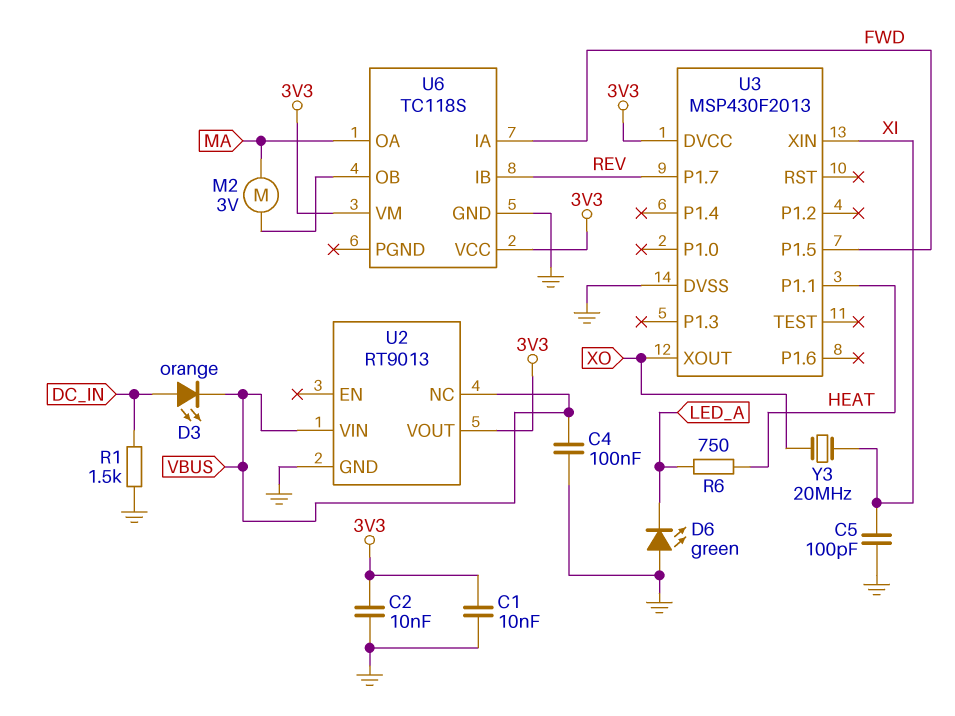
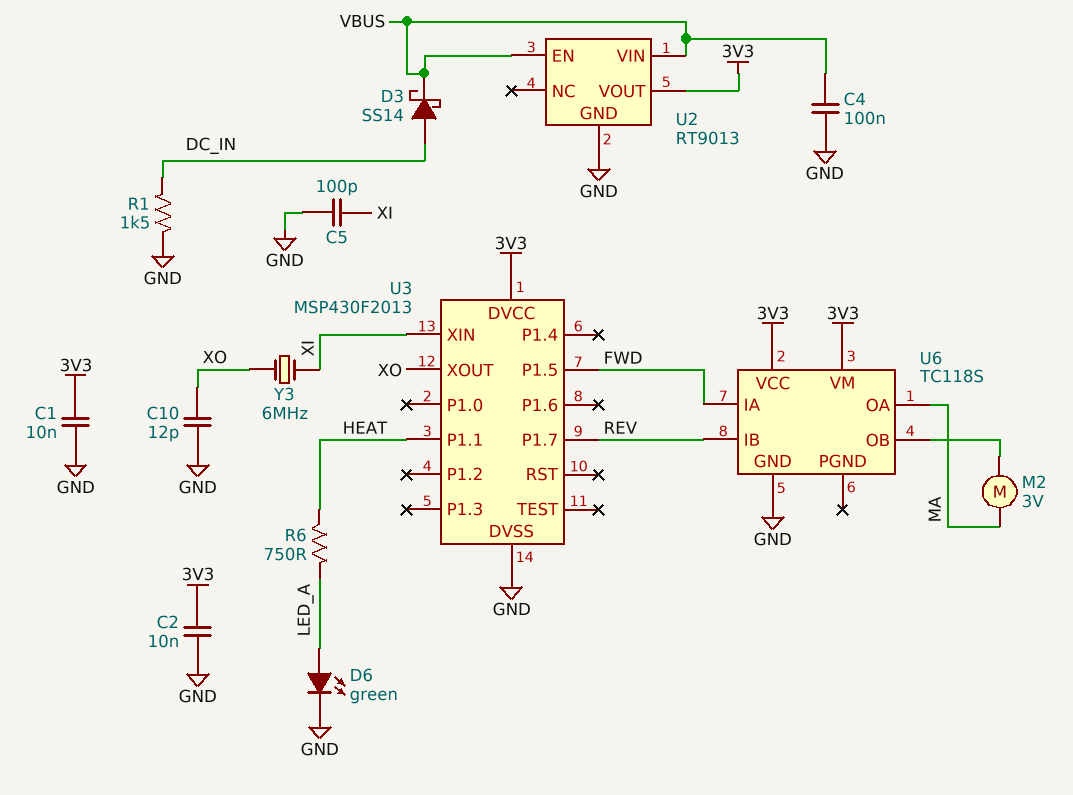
C10: none -> 12pF (GND, XO)
D3: LED orange (A DC_IN, K VBUS) -> schottky SS14 (A DC_IN, K VBUS)
D6: LED green (A GND, K LED_A) -> LED green (A LED_A, K GND)
U2 pin EN: none -> VBUS
U2 pin NC: VBUS -> none
Y3: 20MHz (XI, XO) -> 6MHz (XI, XO)

